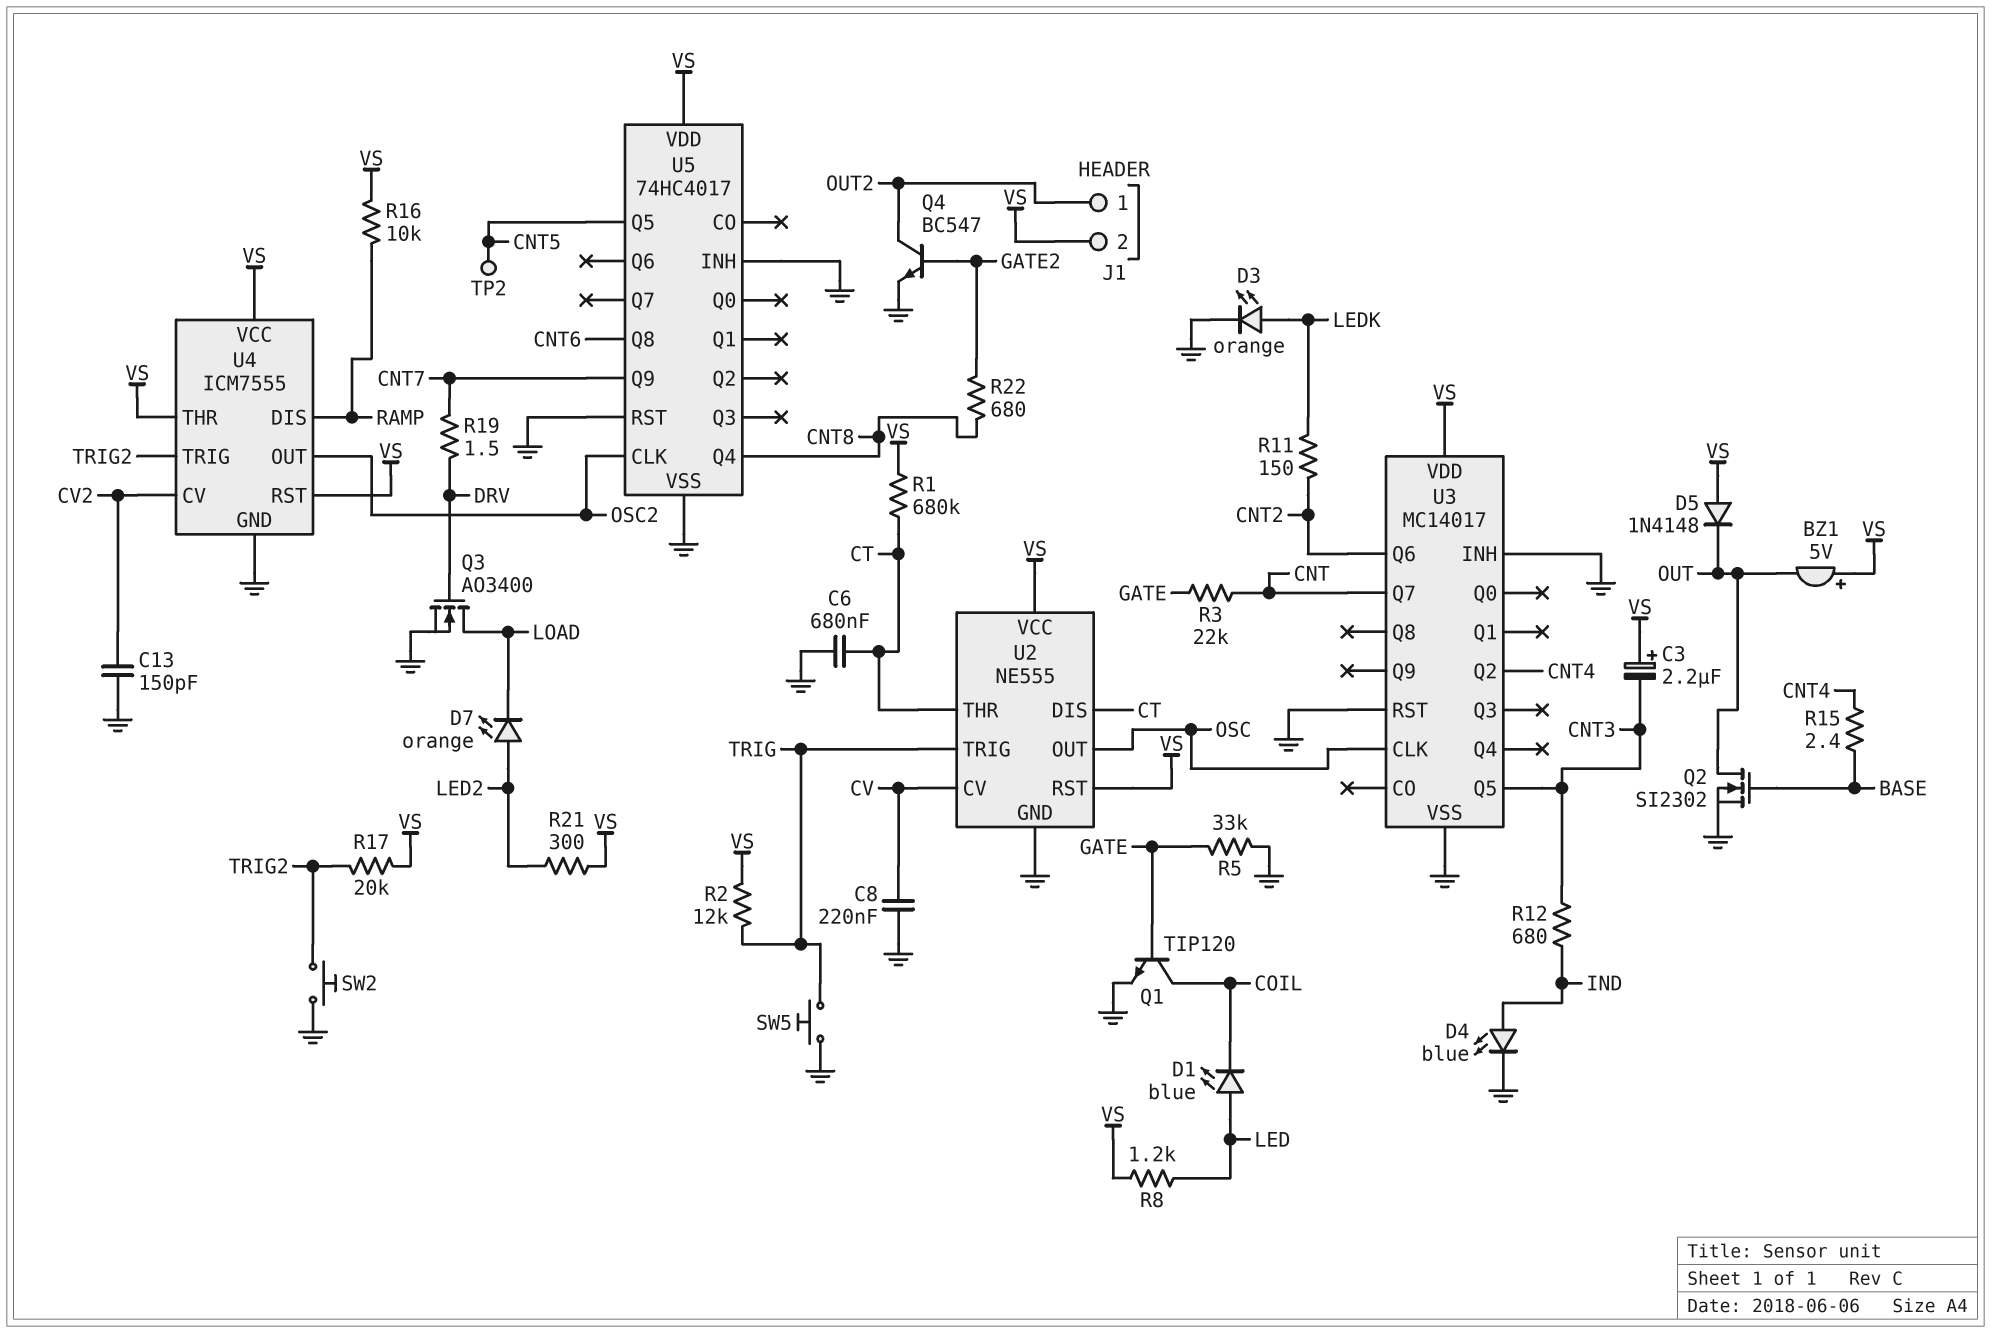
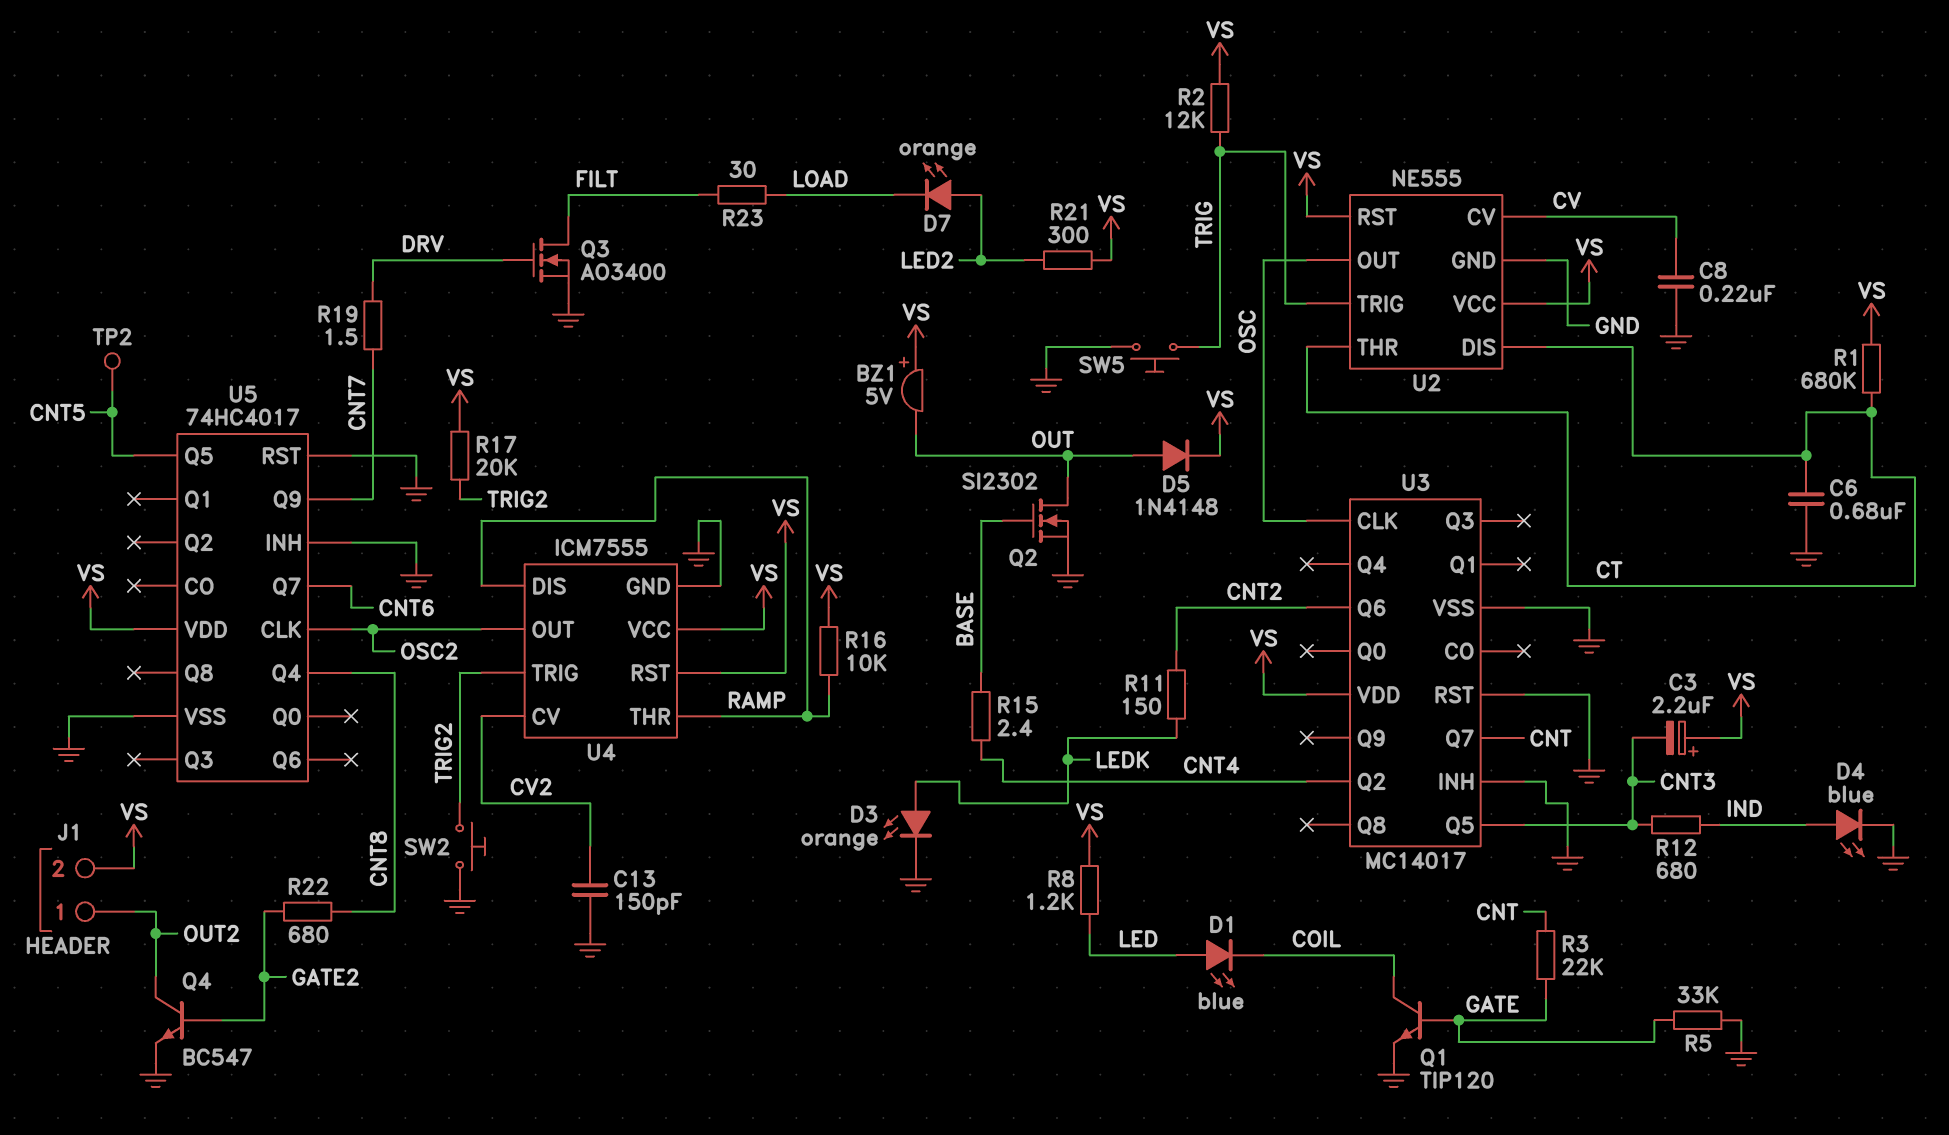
D5: diode 1N4148 (A VS, K OUT) -> diode 1N4148 (A OUT, K VS)
Q3: NMOS AO3400 (G DRV, D LOAD, S GND) -> NMOS AO3400 (G DRV, D FILT, S GND)
R23: none -> 30 (FILT, LOAD)
U4 pin THR: VS -> RAMP
U5 pin Q7: none -> CNT6
U5 pin Q8: CNT6 -> none

